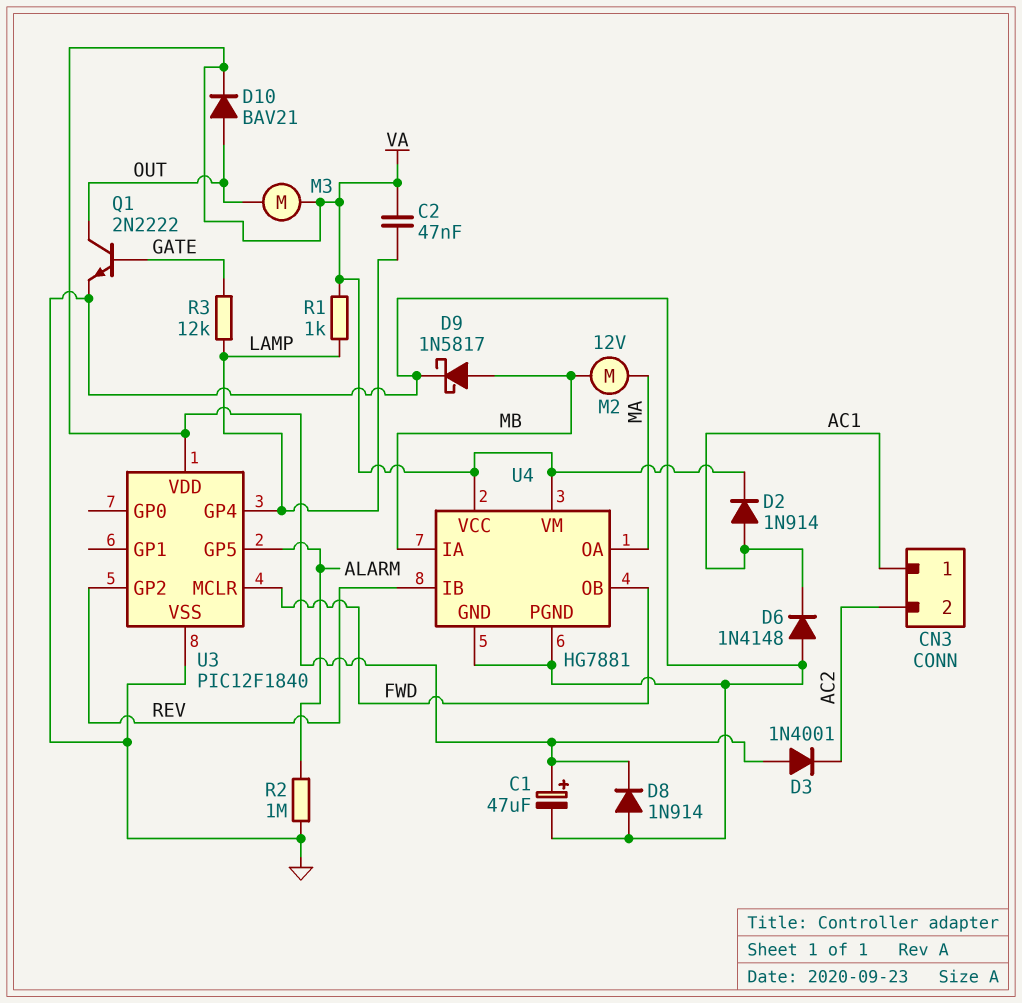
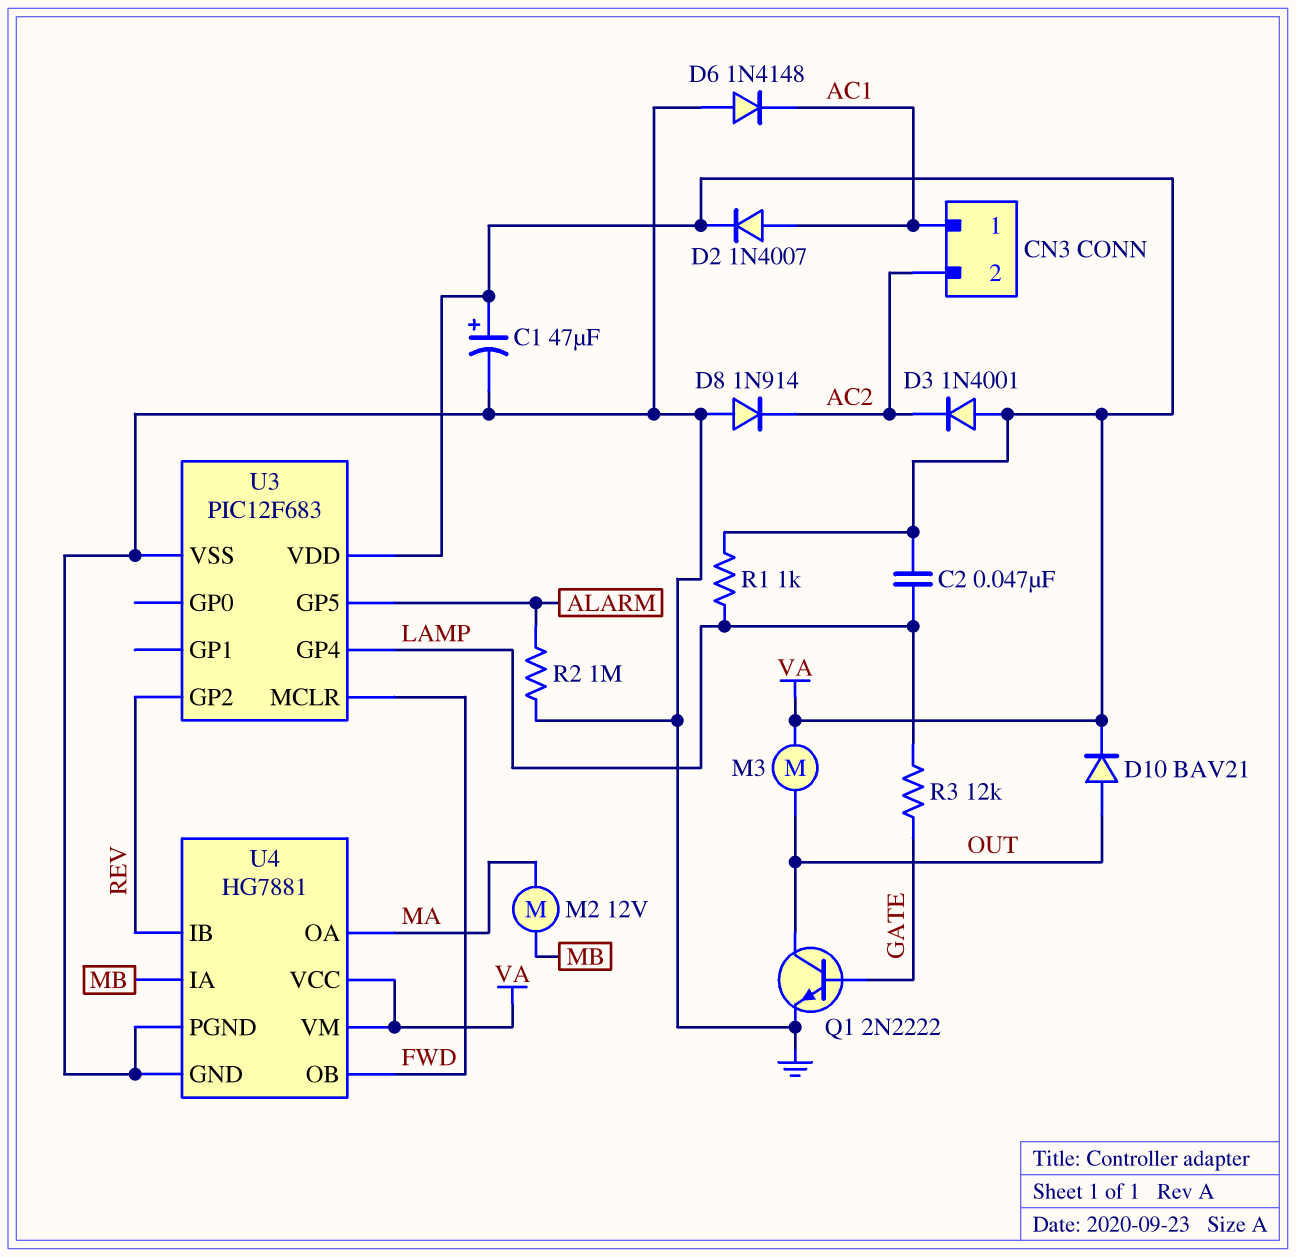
D2: diode 1N914 (A AC1, K VA) -> diode 1N4007 (A AC1, K VA)
D8: diode 1N914 (A GND, K VA) -> diode 1N914 (A GND, K AC2)
D9: schottky 1N5817 (A MB, K GND) -> none
U3: PIC12F1840 -> PIC12F683

